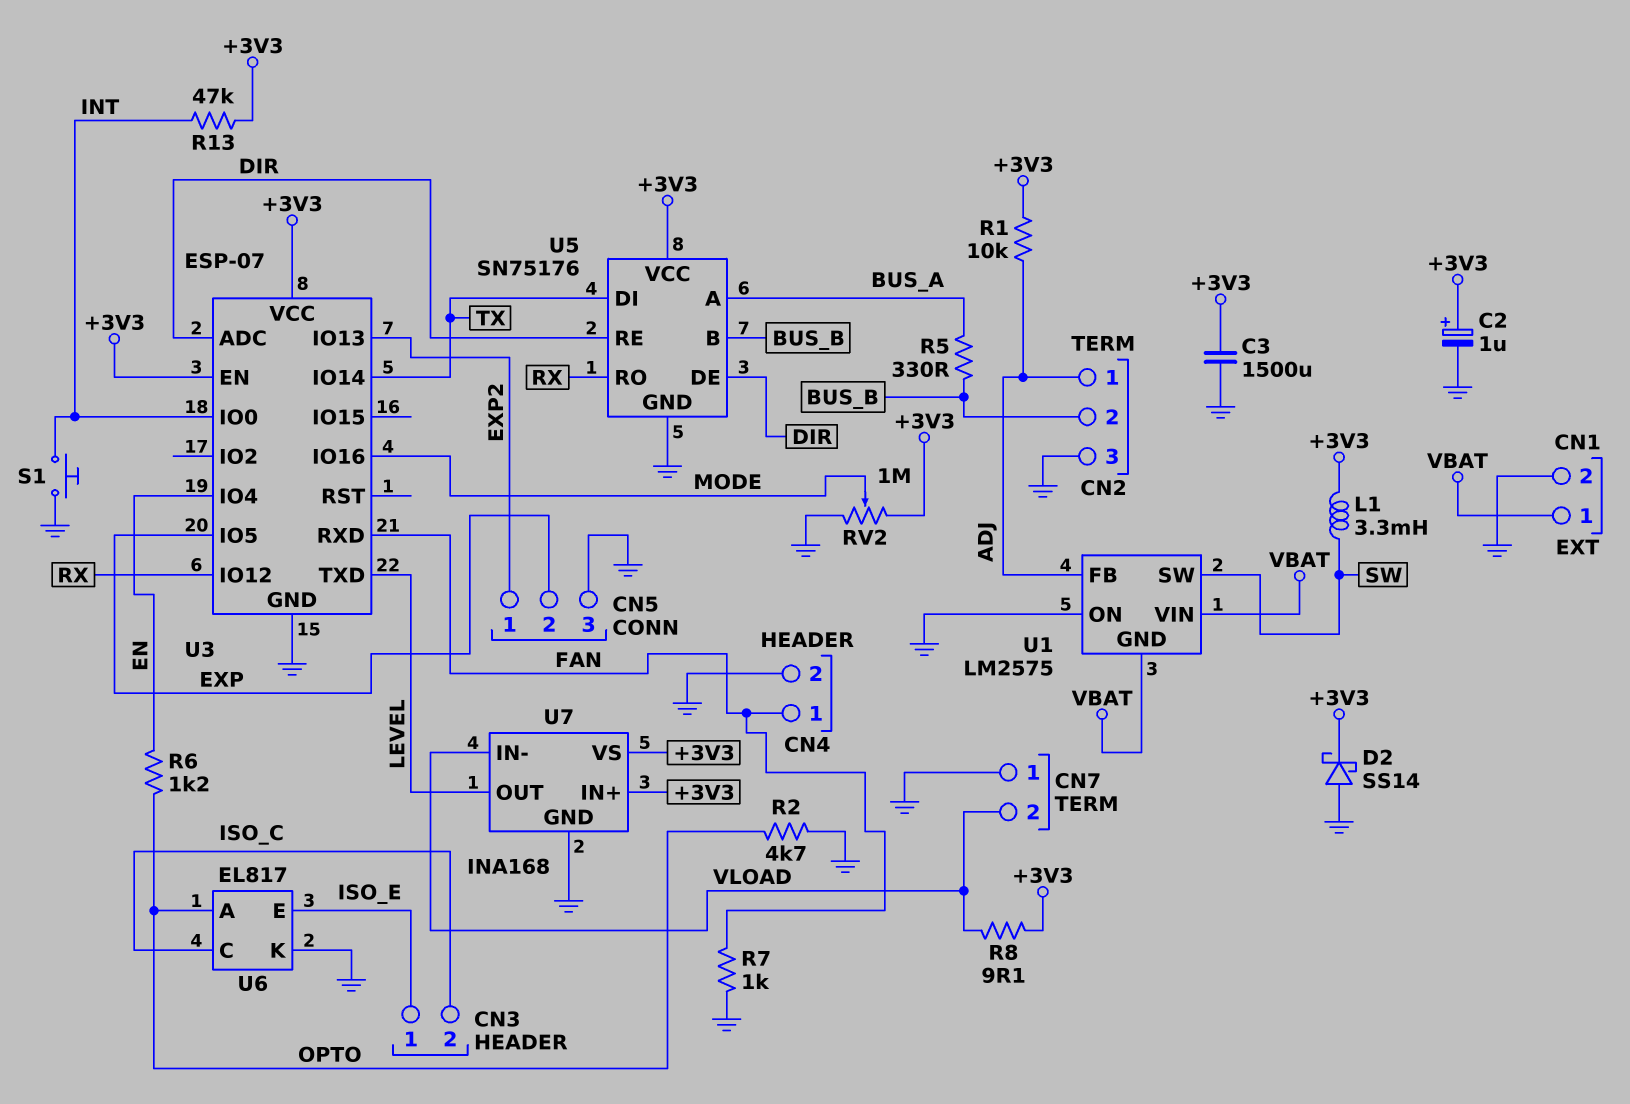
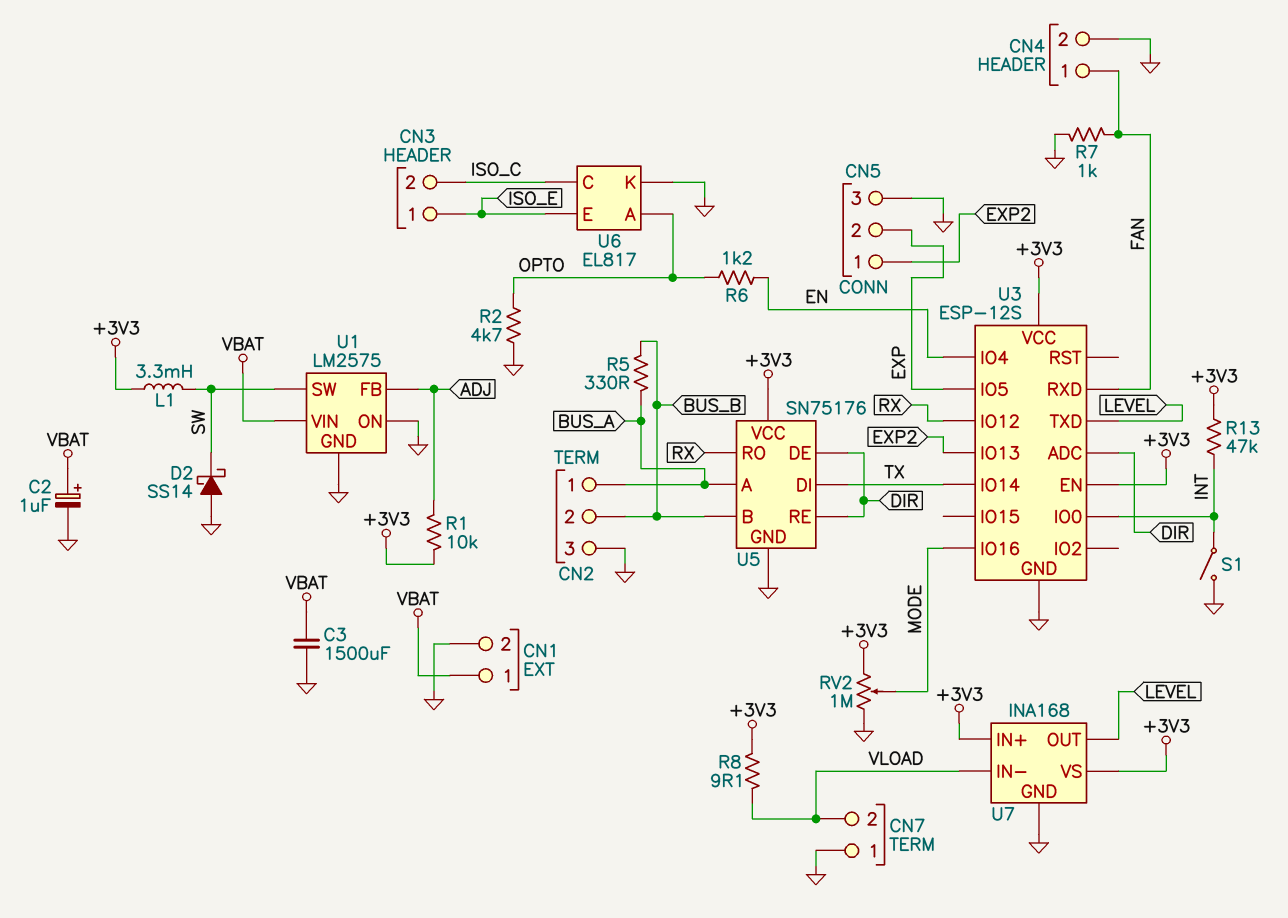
C2: 1uF (plus +3V3, minus GND) -> 1uF (plus VBAT, minus GND)
C3: 1500uF (+3V3, GND) -> 1500uF (GND, VBAT)
CN2 pin 1: ADJ -> BUS_A
D2: schottky SS14 (A GND, K +3V3) -> schottky SS14 (A GND, K SW)
S1: button (GND, INT) -> switch (GND, INT)
U1 pin GND: VBAT -> GND
U3: ESP-07 -> ESP-12S

